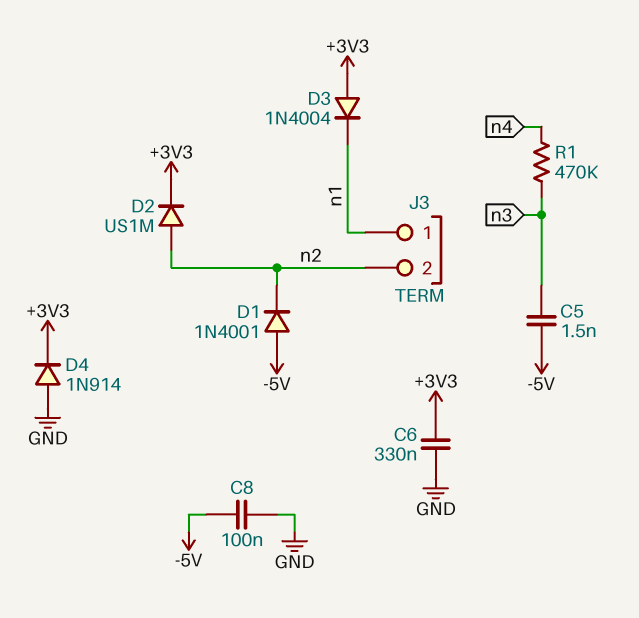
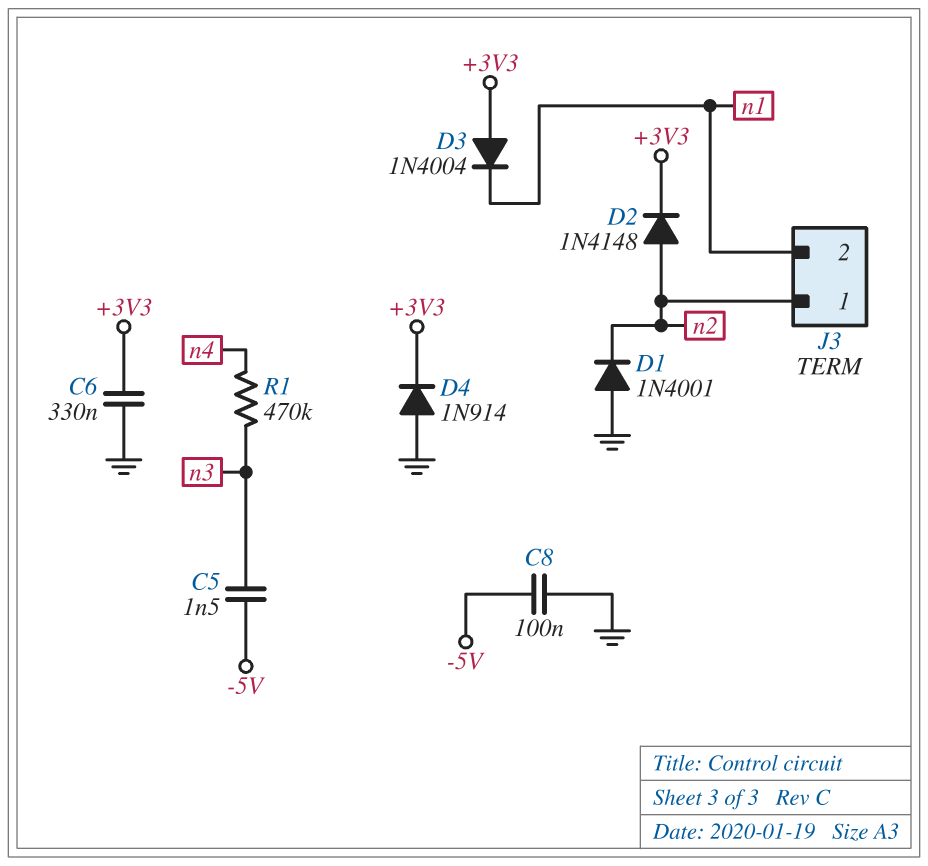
D1: diode 1N4001 (A -5V, K n2) -> diode 1N4001 (A GND, K n2)
D2: diode US1M (A n2, K +3V3) -> diode 1N4148 (A n2, K +3V3)
J3 pin 1: n1 -> n2
J3 pin 2: n2 -> n1

